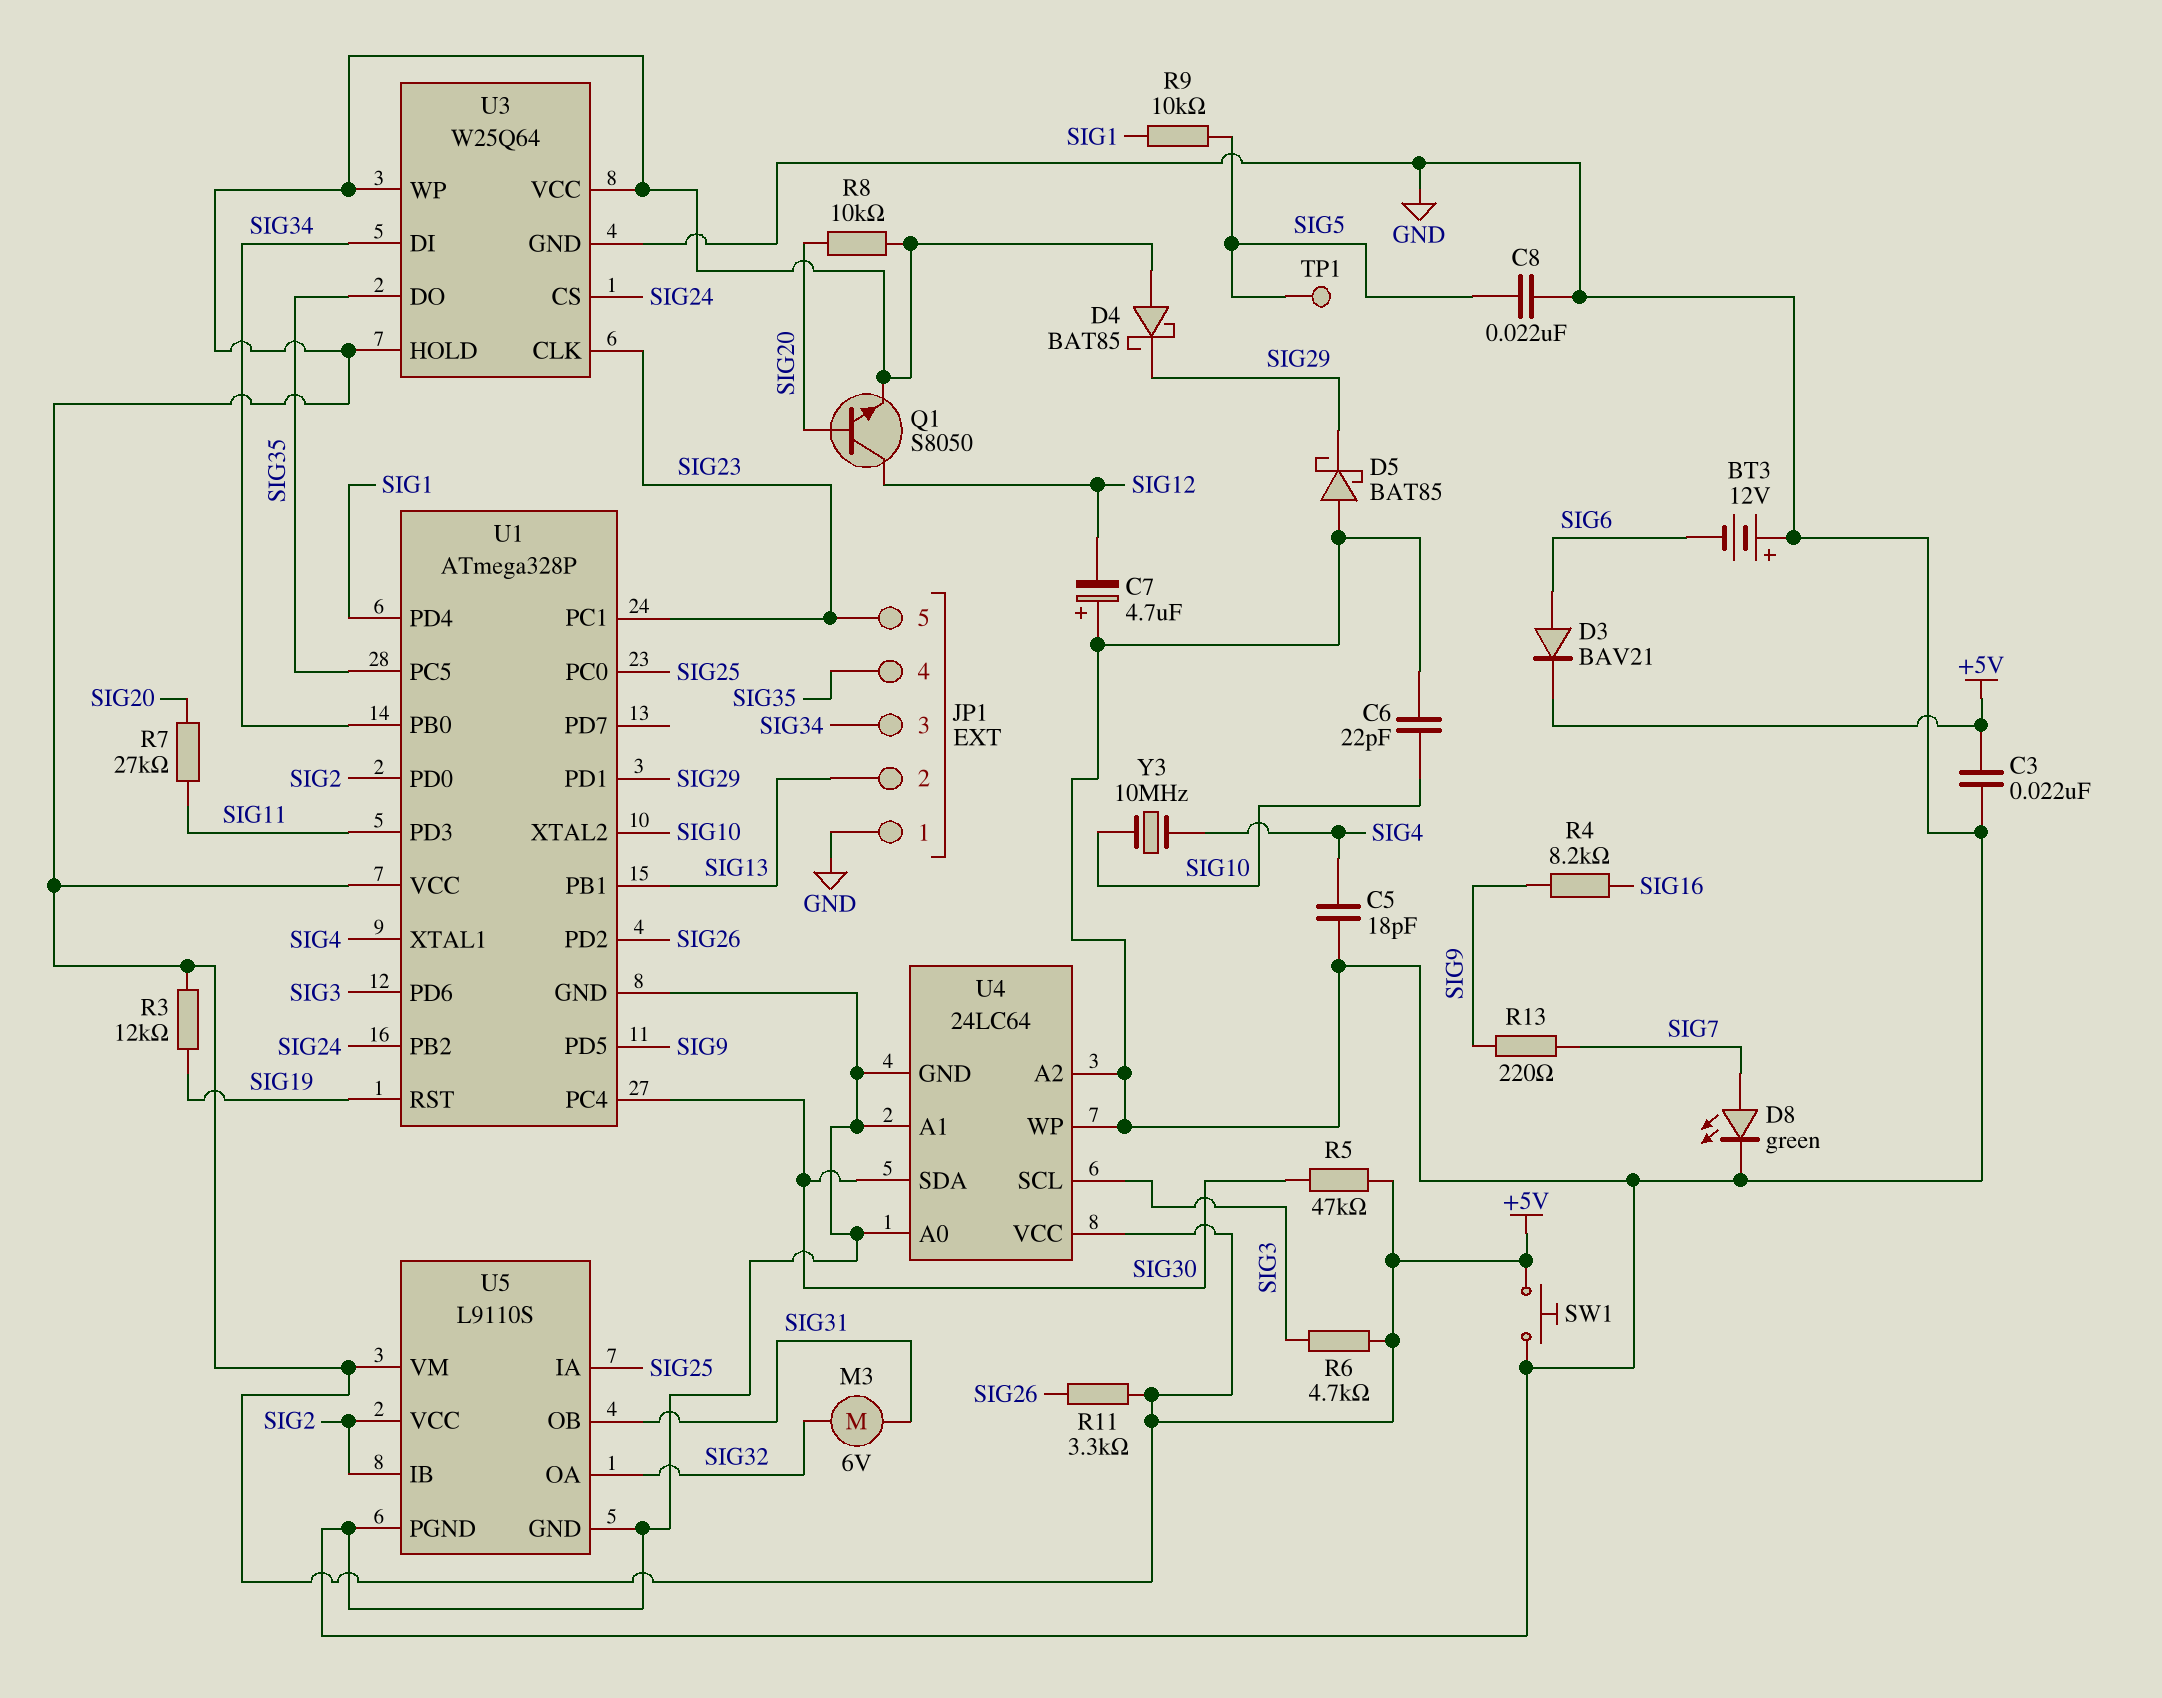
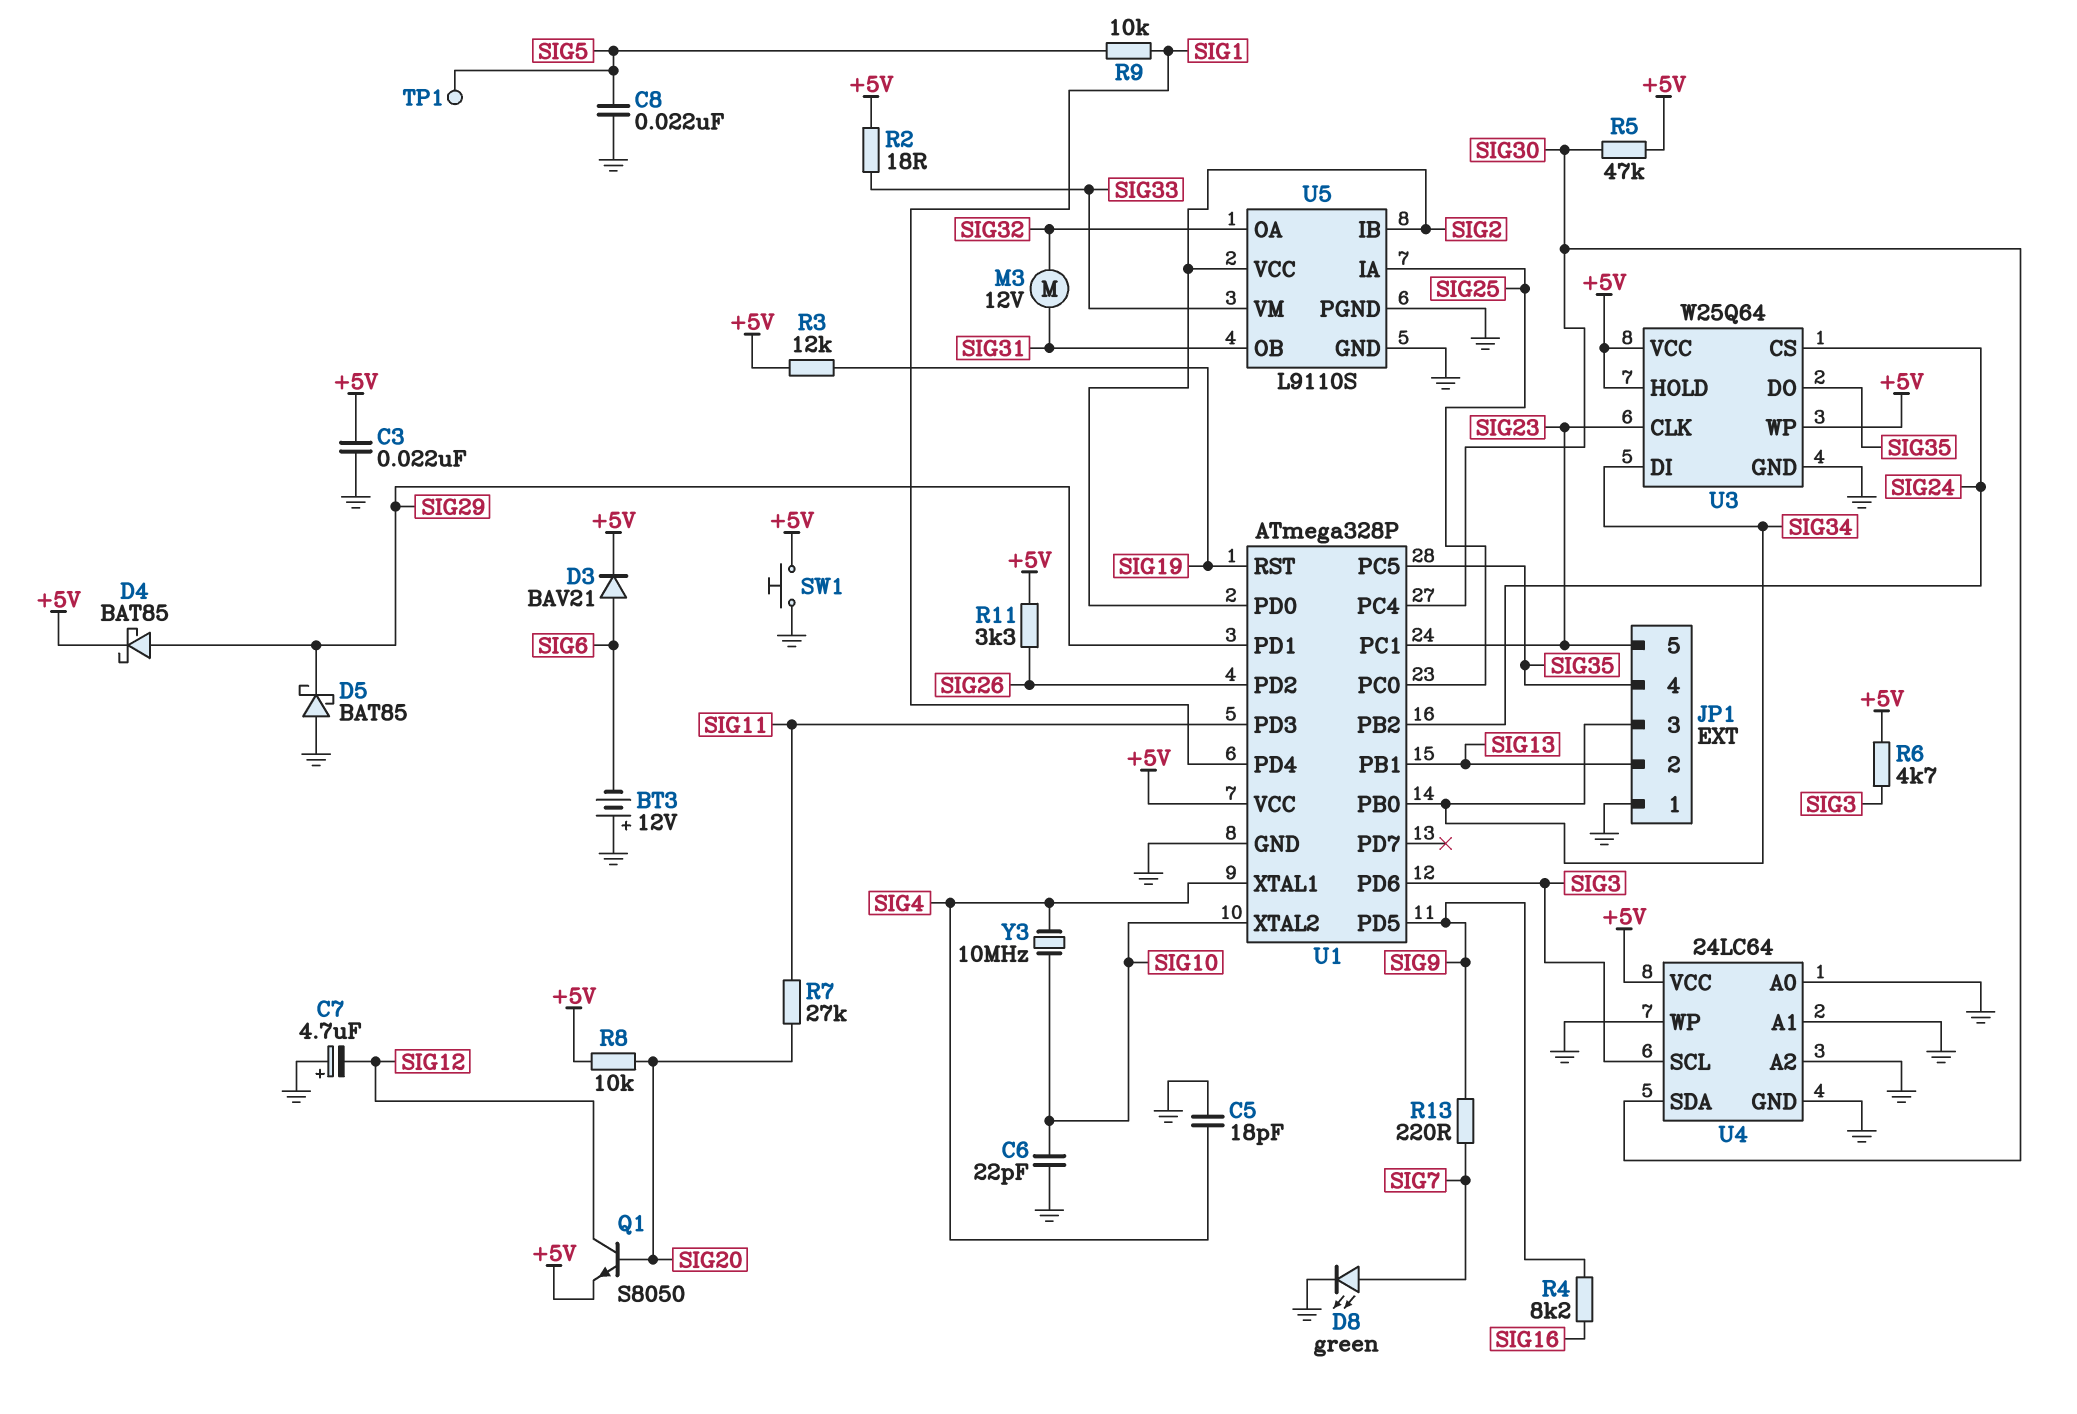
D4: schottky BAT85 (A +5V, K SIG29) -> schottky BAT85 (A SIG29, K +5V)
M3: motor 6V (SIG31, SIG32) -> motor 12V (SIG31, SIG32)
R2: none -> 18 (+5V, SIG33)
U5 pin VM: +5V -> SIG33

